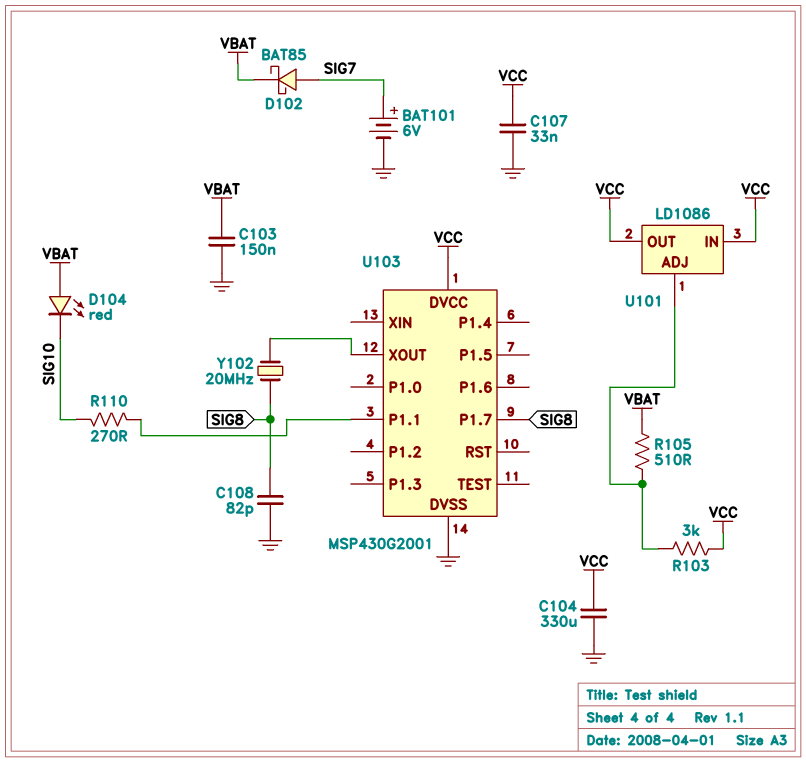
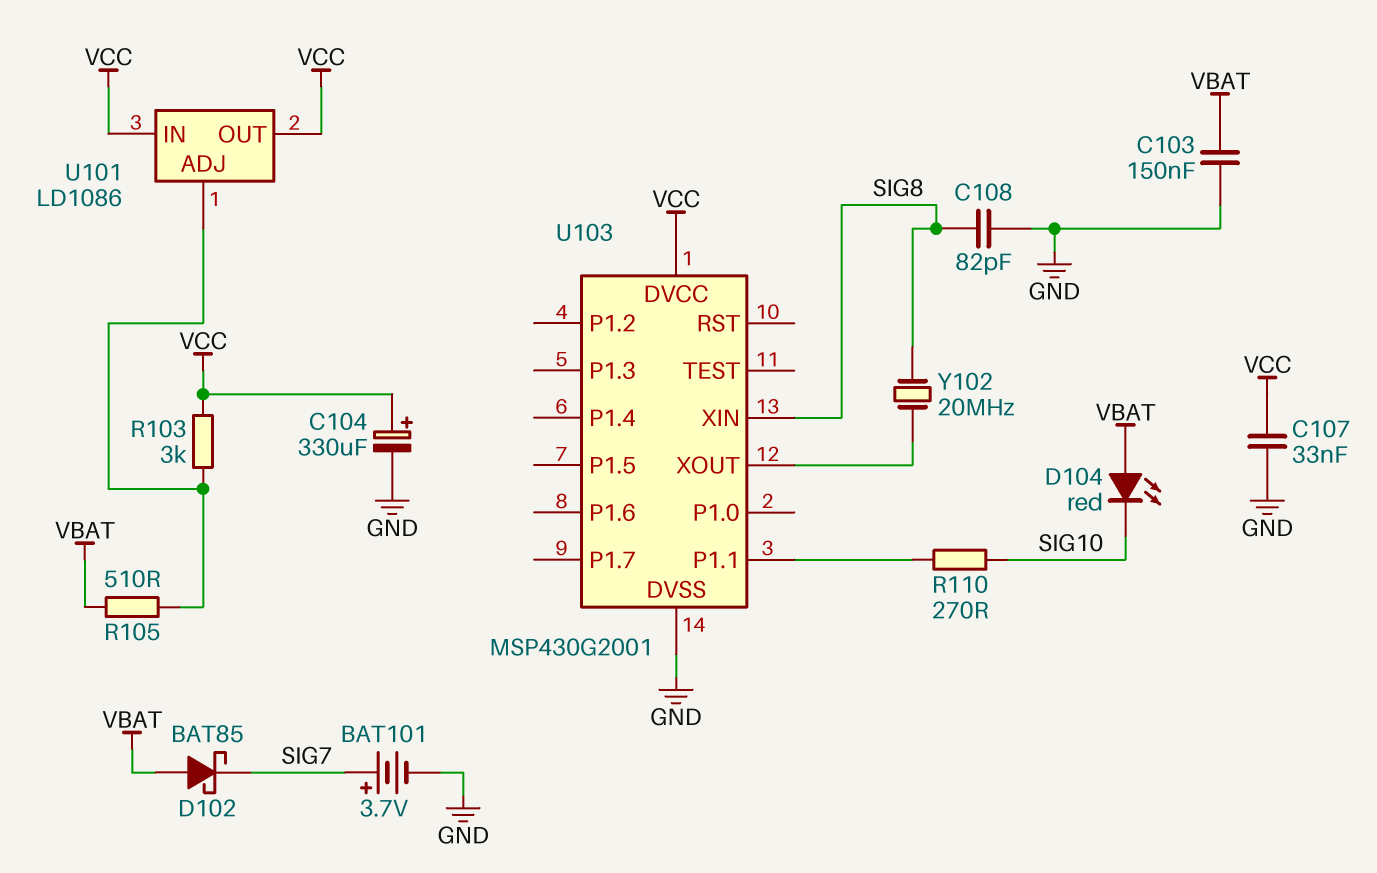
BAT101: 6V (plus SIG7, minus GND) -> 3.7V (plus SIG7, minus GND)
C104: 330uF (GND, VCC) -> 330uF (plus VCC, minus GND)
D102: schottky BAT85 (A SIG7, K VBAT) -> schottky BAT85 (A VBAT, K SIG7)
U103 pin P1.7: SIG8 -> none
U103 pin XIN: none -> SIG8

